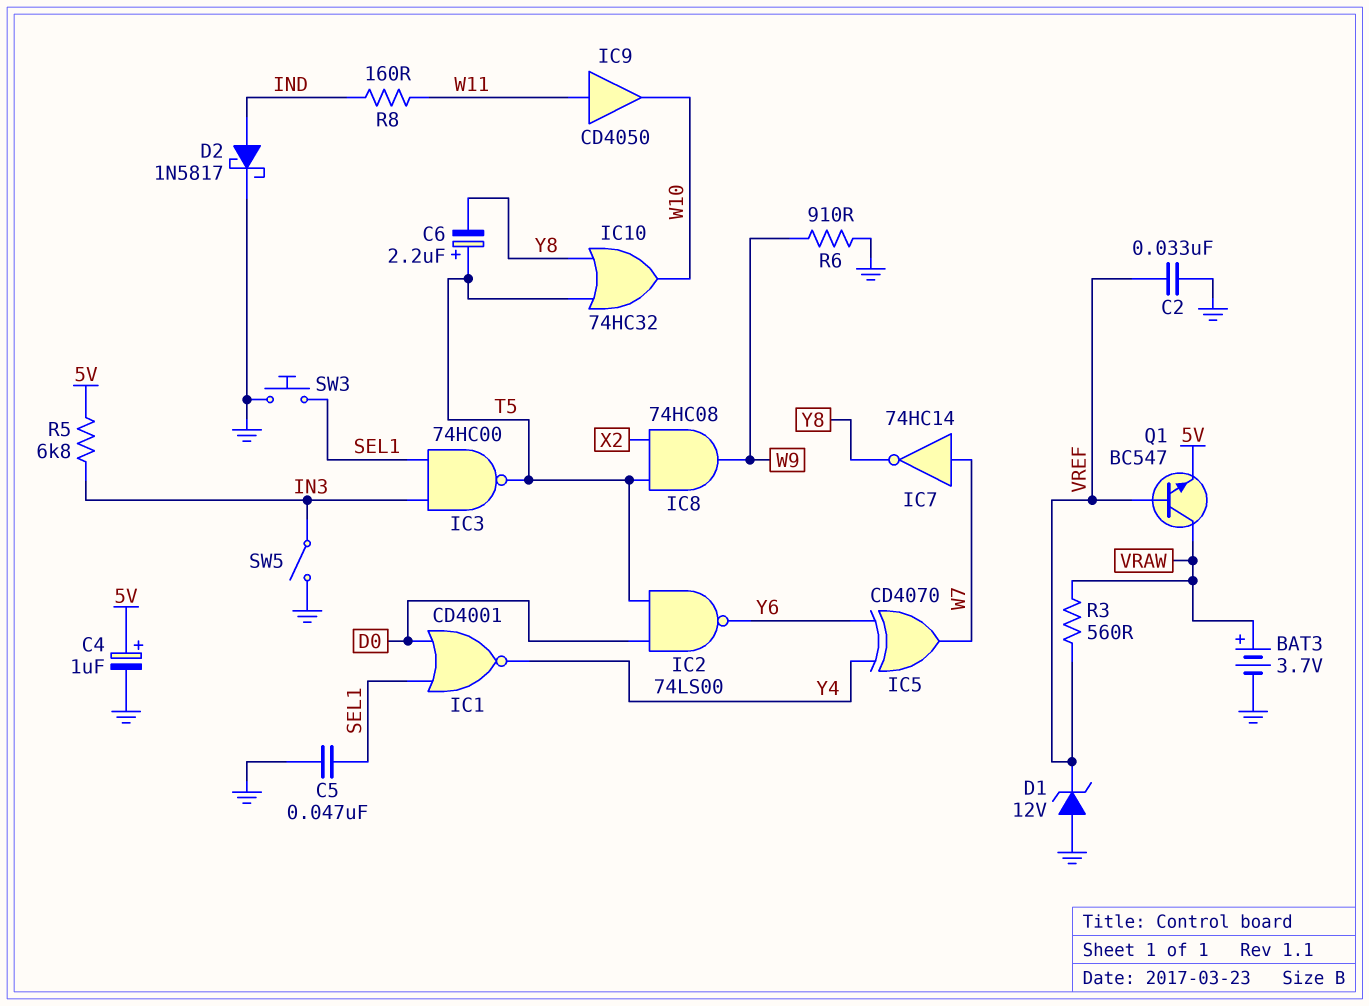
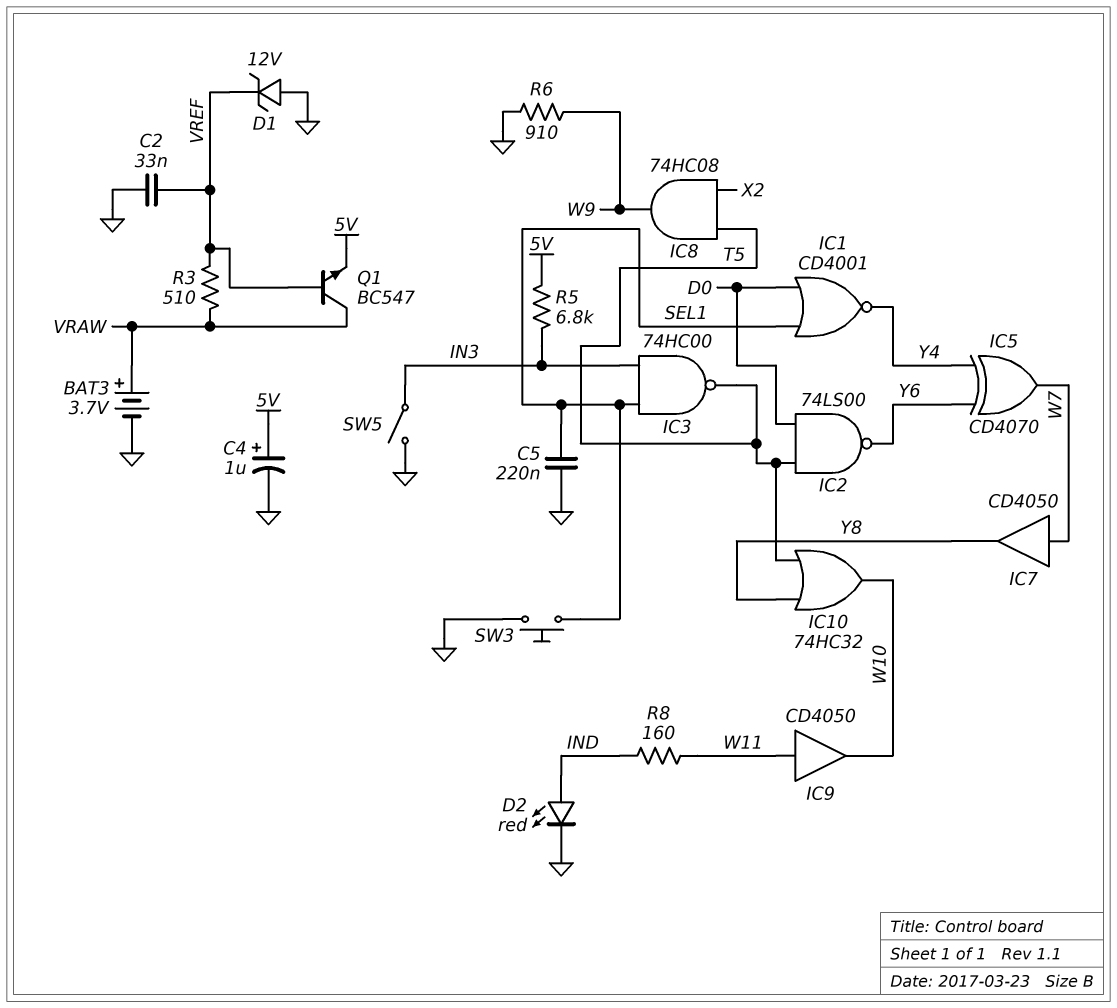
C5: 47nF (GND, SEL1) -> 220nF (GND, SEL1)
C6: 2.2uF (plus T5, minus Y8) -> none
D2: schottky 1N5817 (A IND, K GND) -> LED red (A IND, K GND)
IC7: NOT 74HC14 (in W7, out Y8) -> buffer CD4050 (in W7, out Y8)
R3: 560 (VRAW, VREF) -> 510 (VRAW, VREF)

